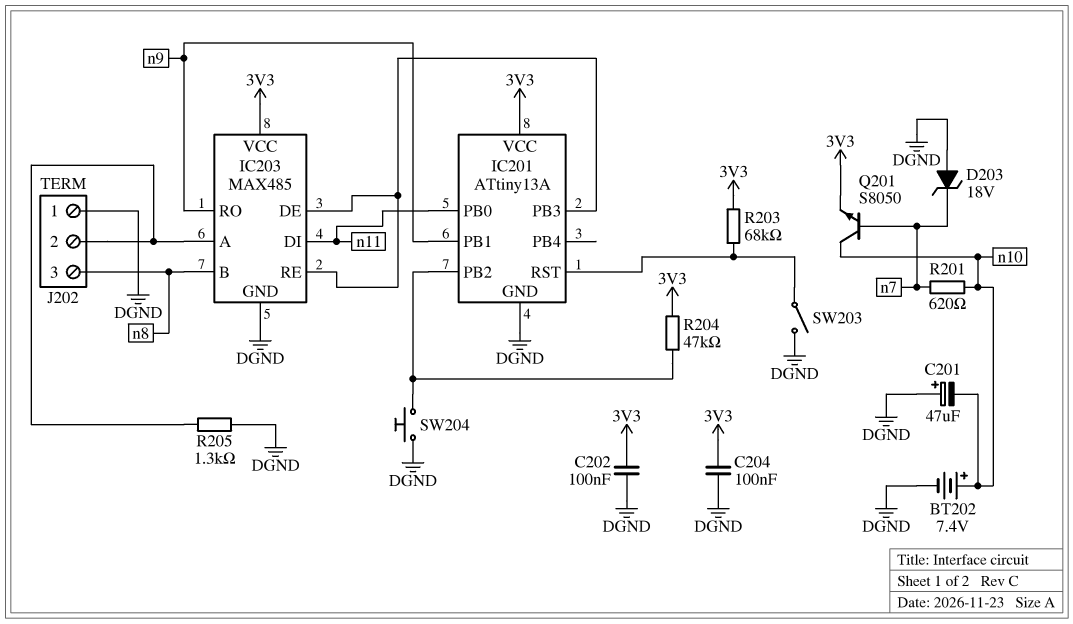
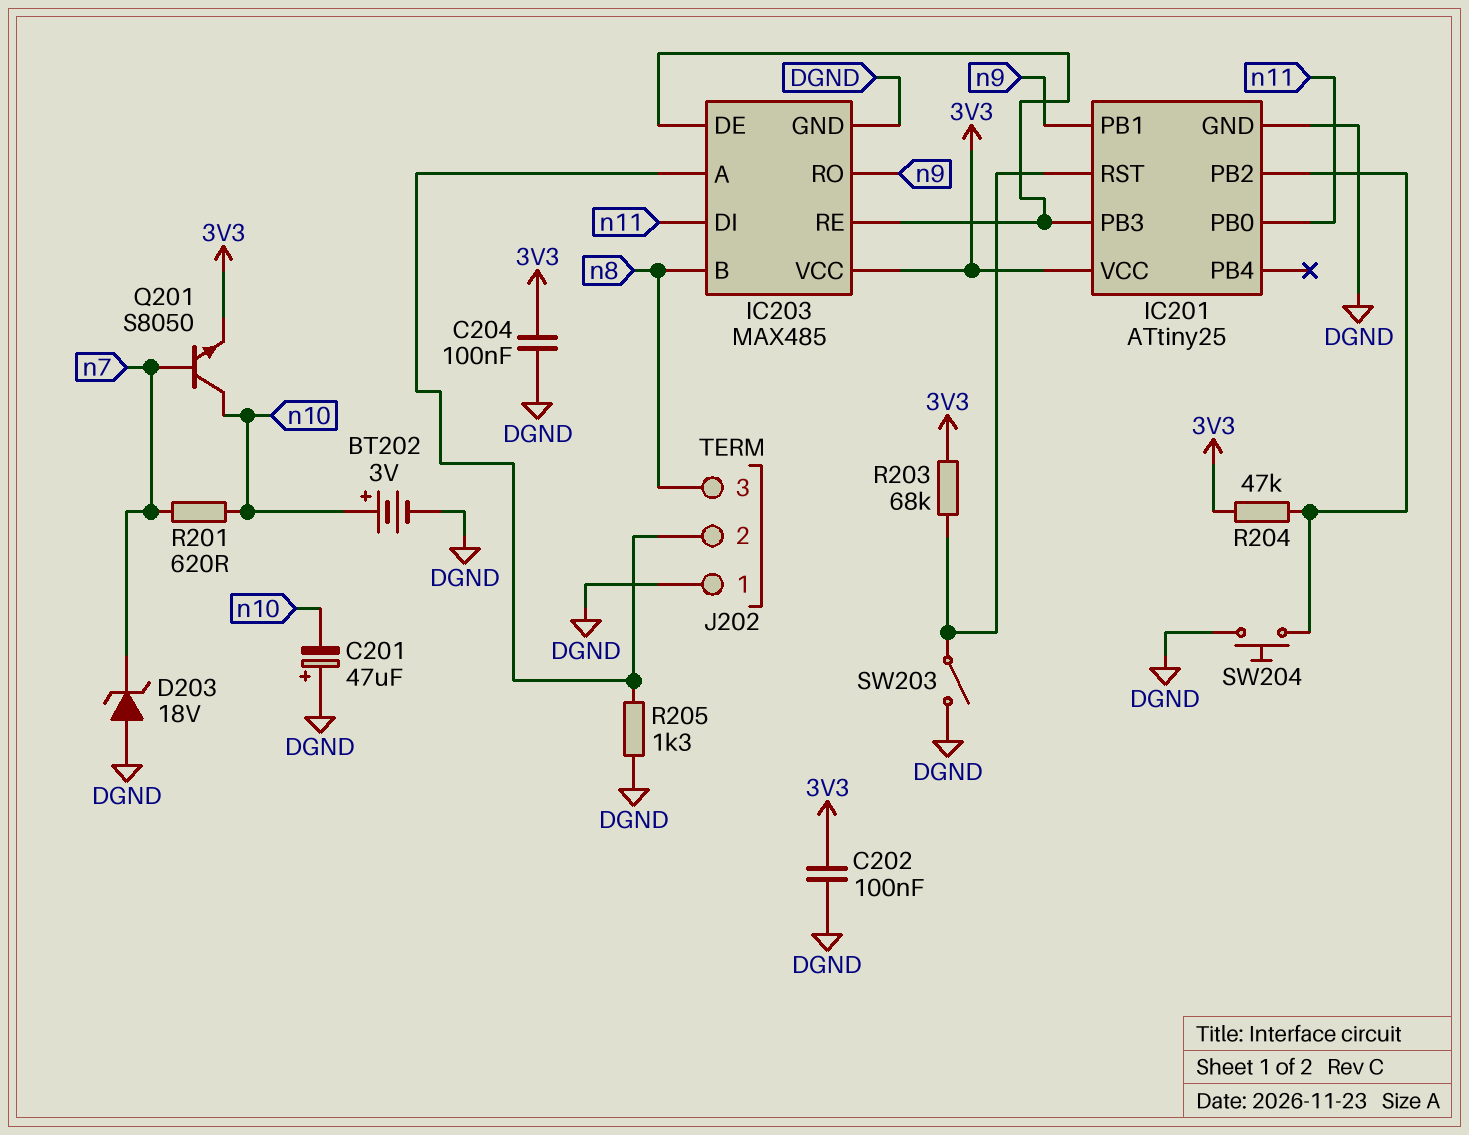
BT202: 7.4V (plus n10, minus DGND) -> 3V (plus n10, minus DGND)
IC201: ATtiny13A -> ATtiny25

